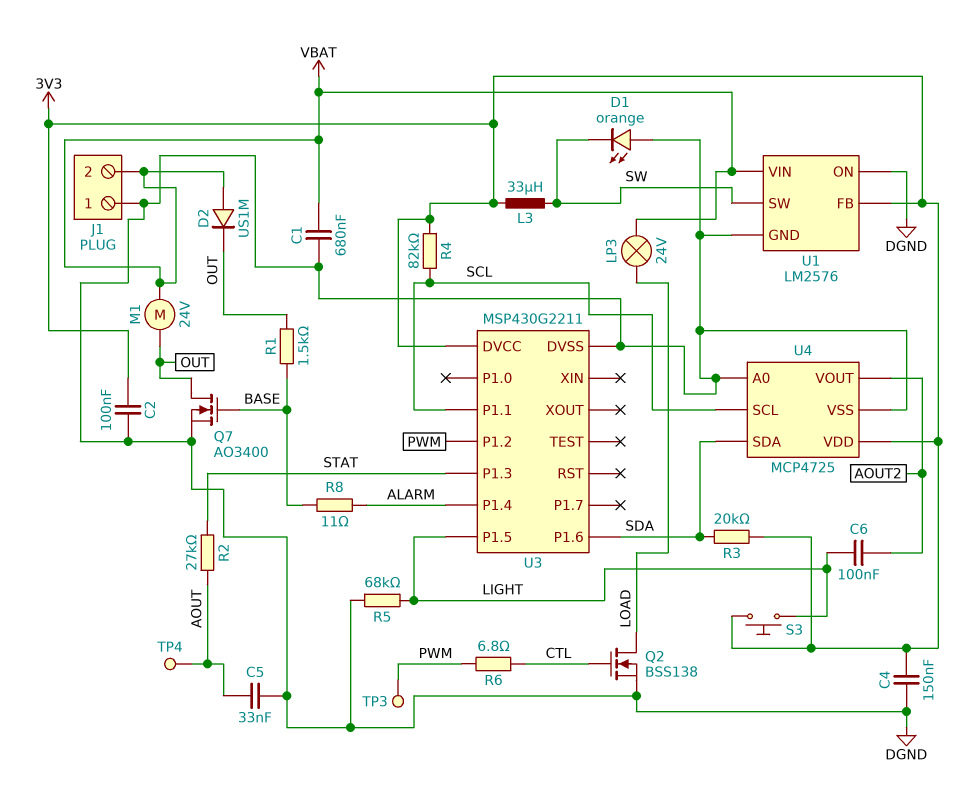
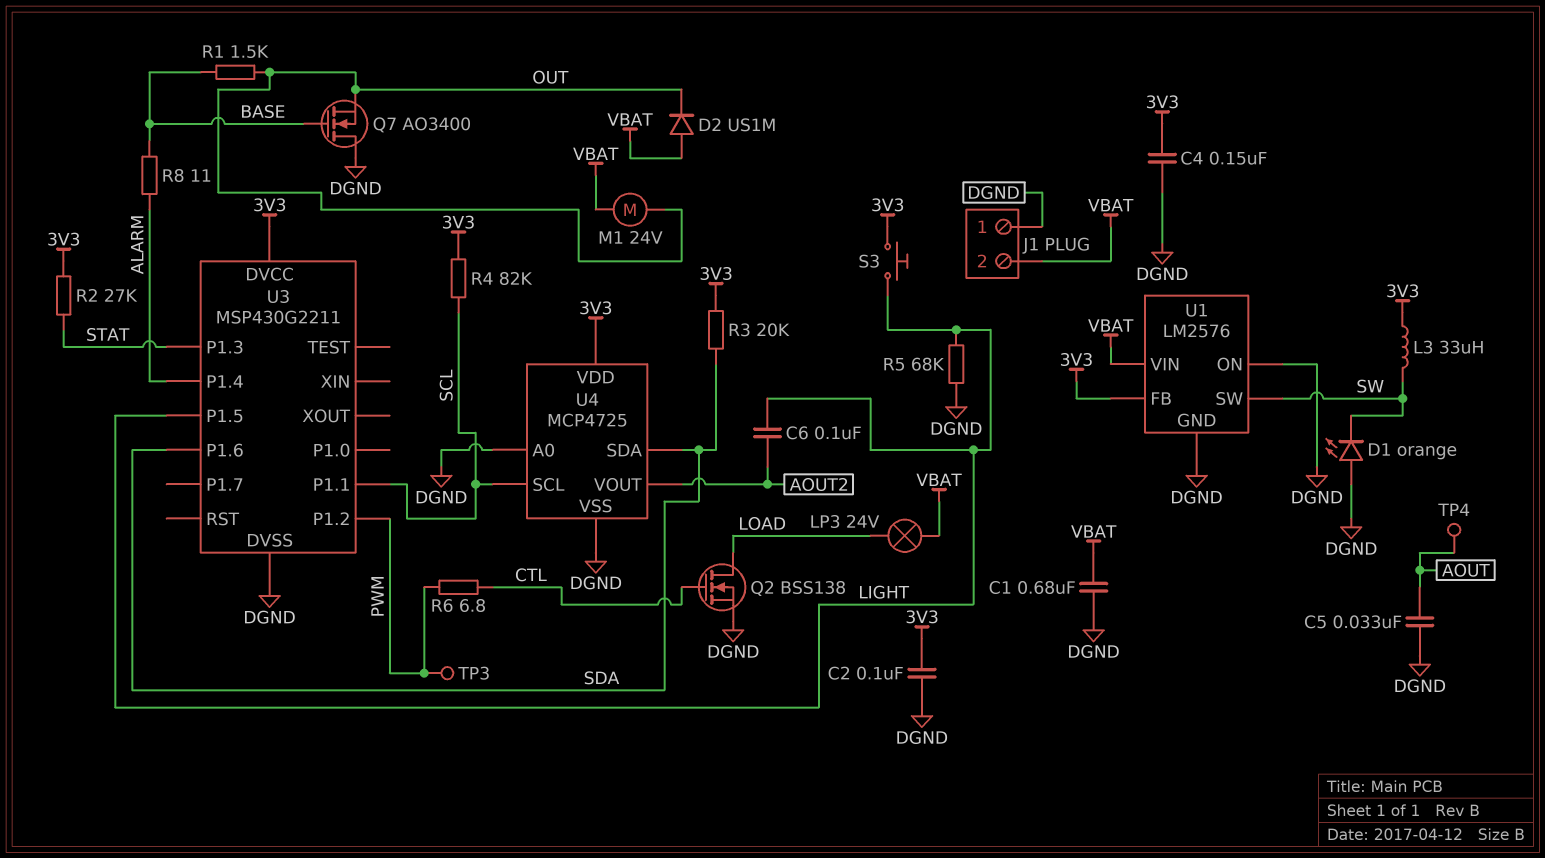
Q7: NMOS AO3400 (G BASE, D OUT, S DGND) -> NMOS AO3400 (G BASE, D DGND, S OUT)
R2: 27k (AOUT, STAT) -> 27k (3V3, STAT)

